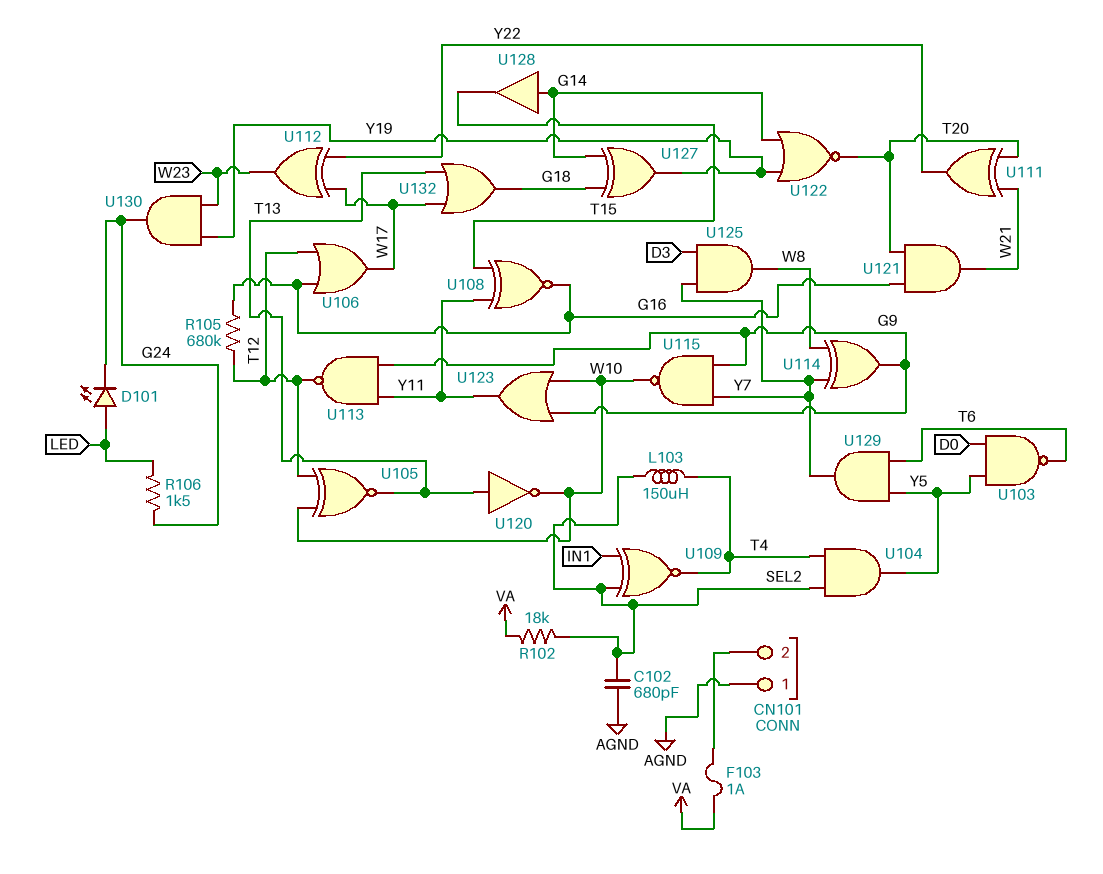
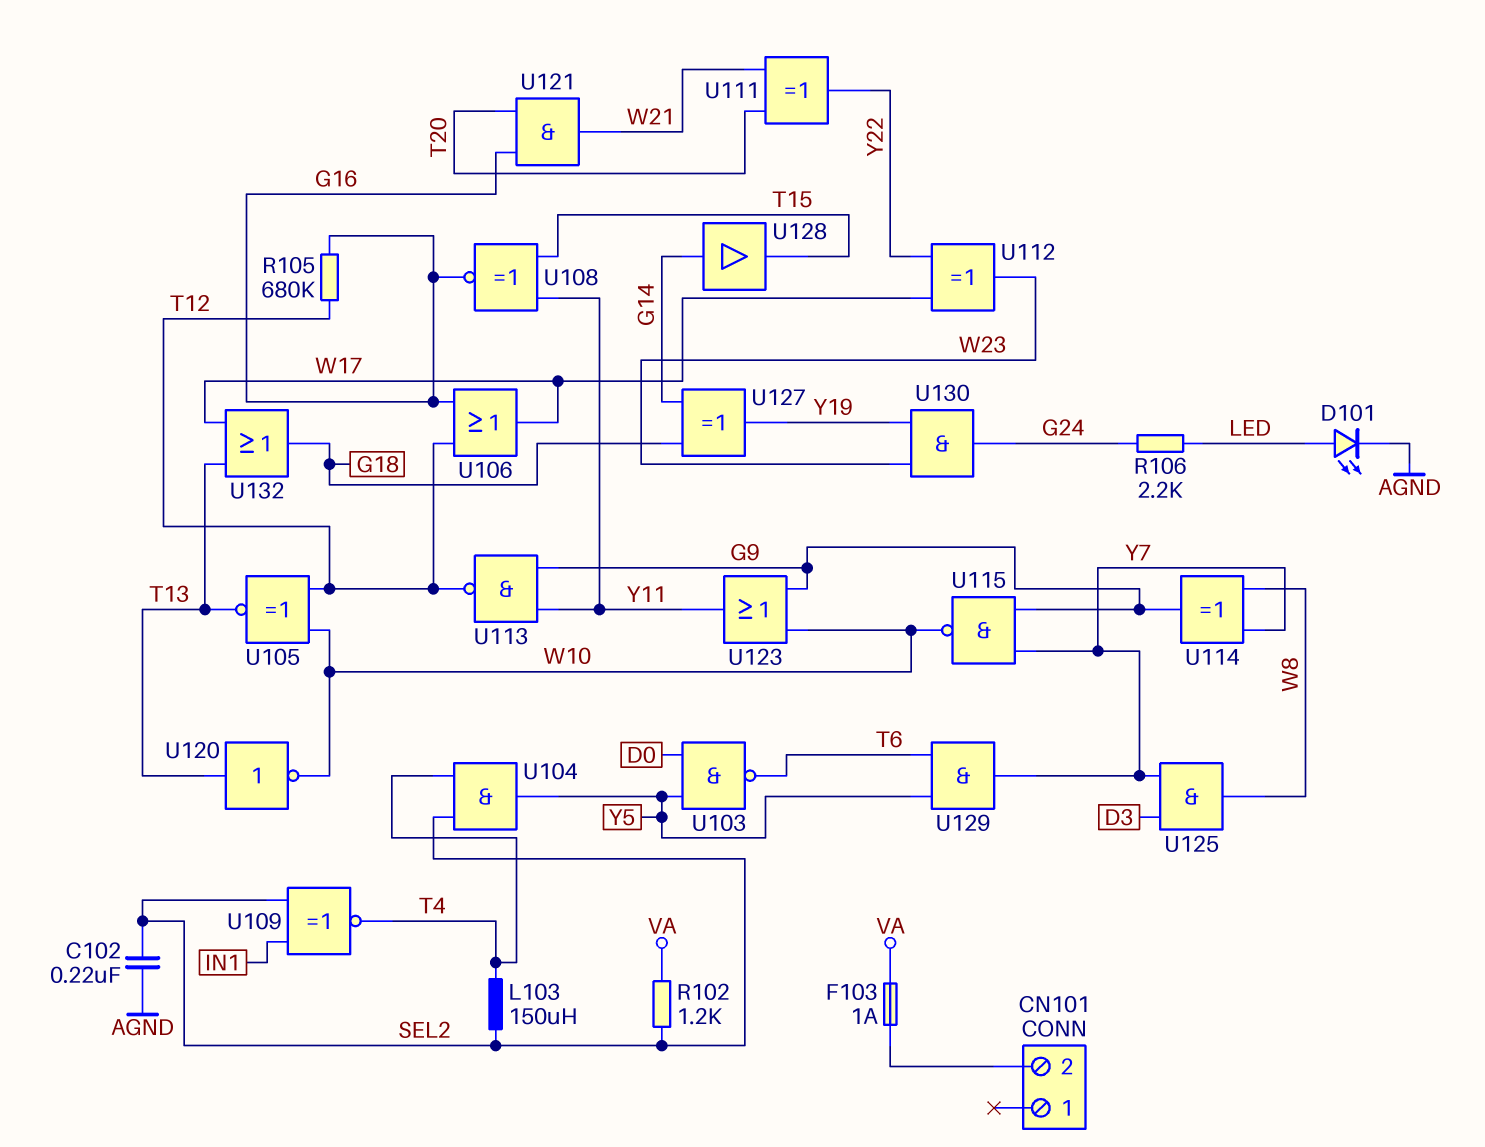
C102: 680pF (AGND, SEL2) -> 220nF (AGND, SEL2)
CN101 pin 1: AGND -> none
D101: LED (A LED, K G24) -> LED (A LED, K AGND)
R102: 18k (SEL2, VA) -> 1.2k (SEL2, VA)
R106: 1.5k (G24, LED) -> 2.2k (G24, LED)
U122: NOR (in G14, in Y19, out T20) -> none

